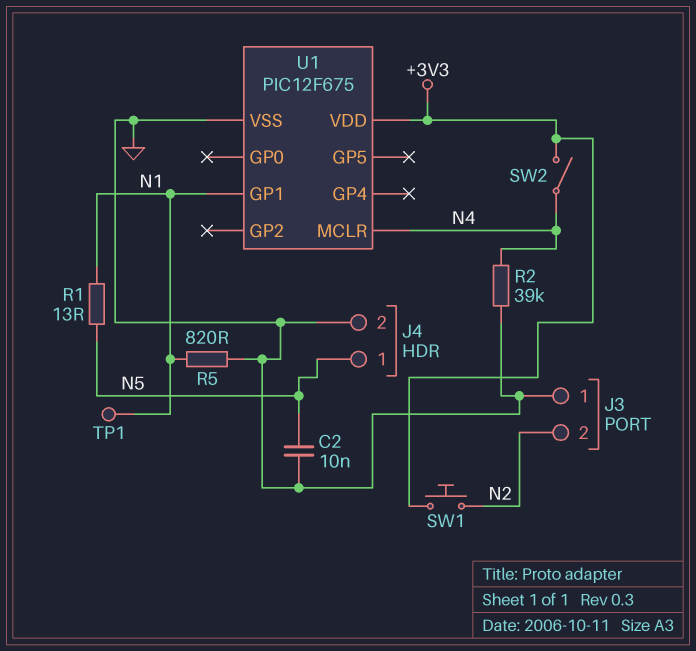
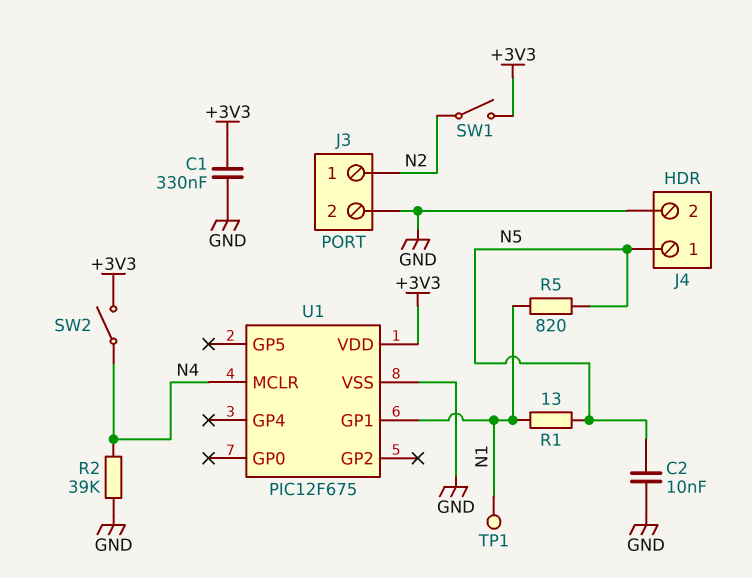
C1: none -> 330nF (+3V3, GND)
J3 pin 1: GND -> N2
J3 pin 2: N2 -> GND
R5: 820 (GND, N1) -> 820 (N1, N5)
SW1: button (+3V3, N2) -> switch (+3V3, N2)

